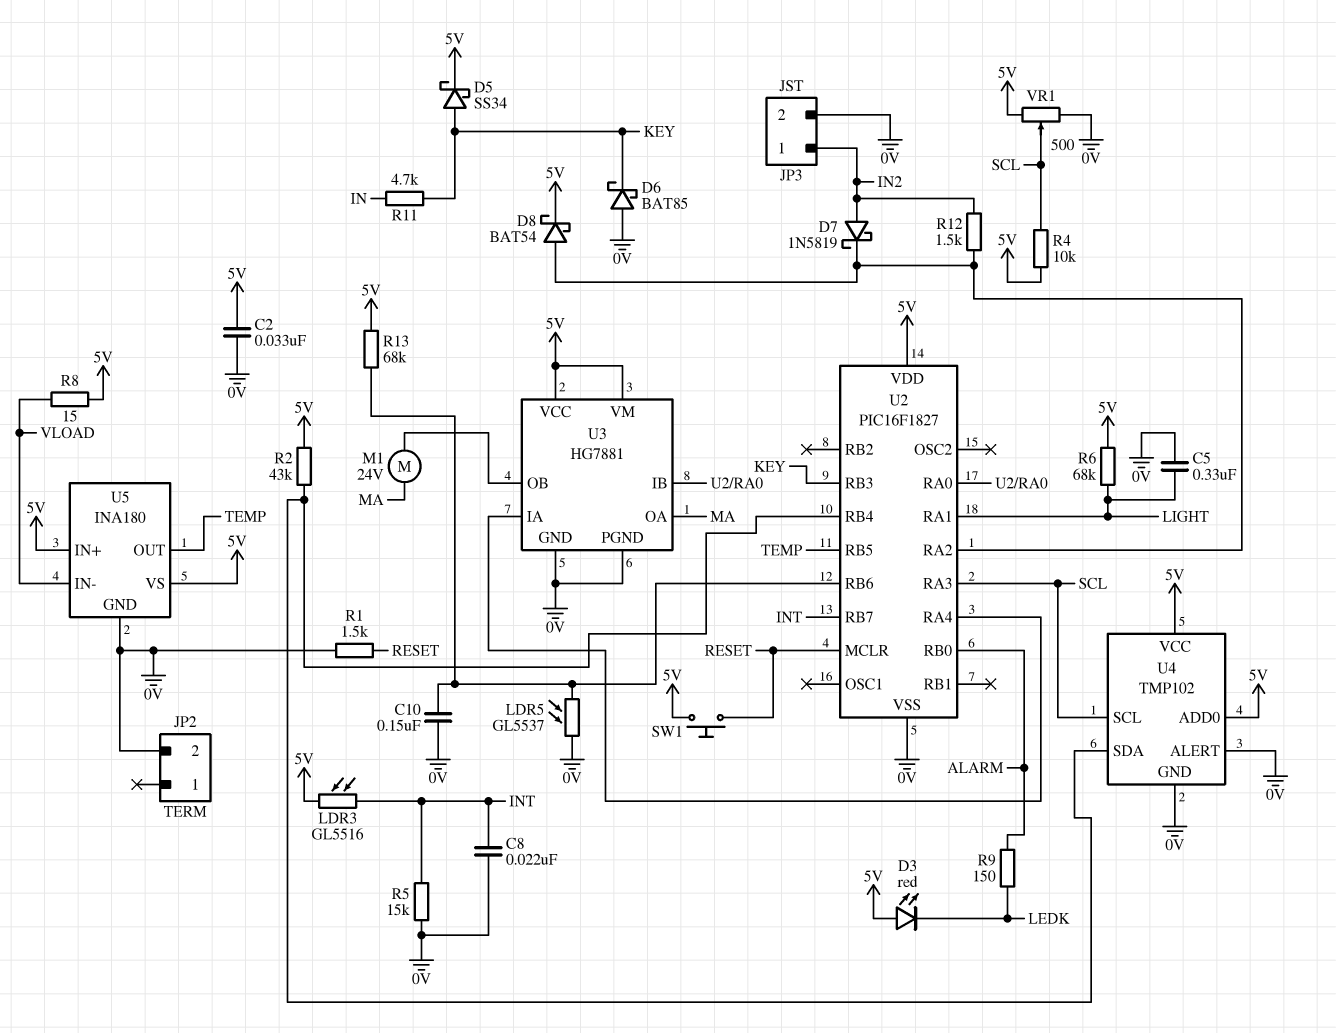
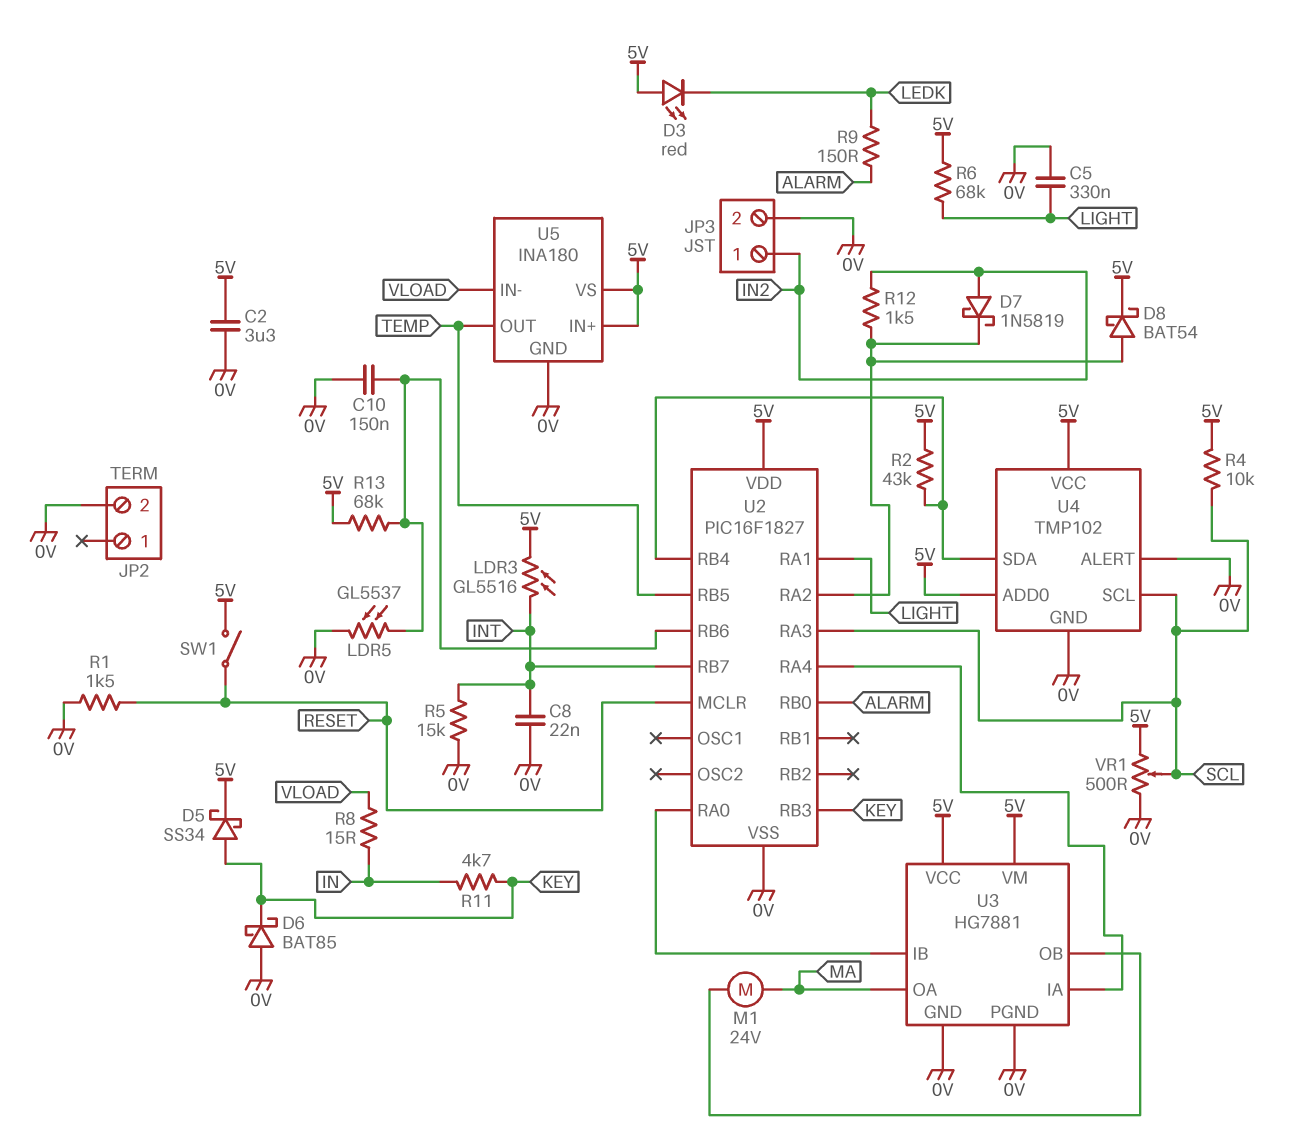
C2: 33nF (0V, 5V) -> 3.3uF (0V, 5V)
R8: 15 (5V, VLOAD) -> 15 (IN, VLOAD)
SW1: button (5V, RESET) -> switch (5V, RESET)

